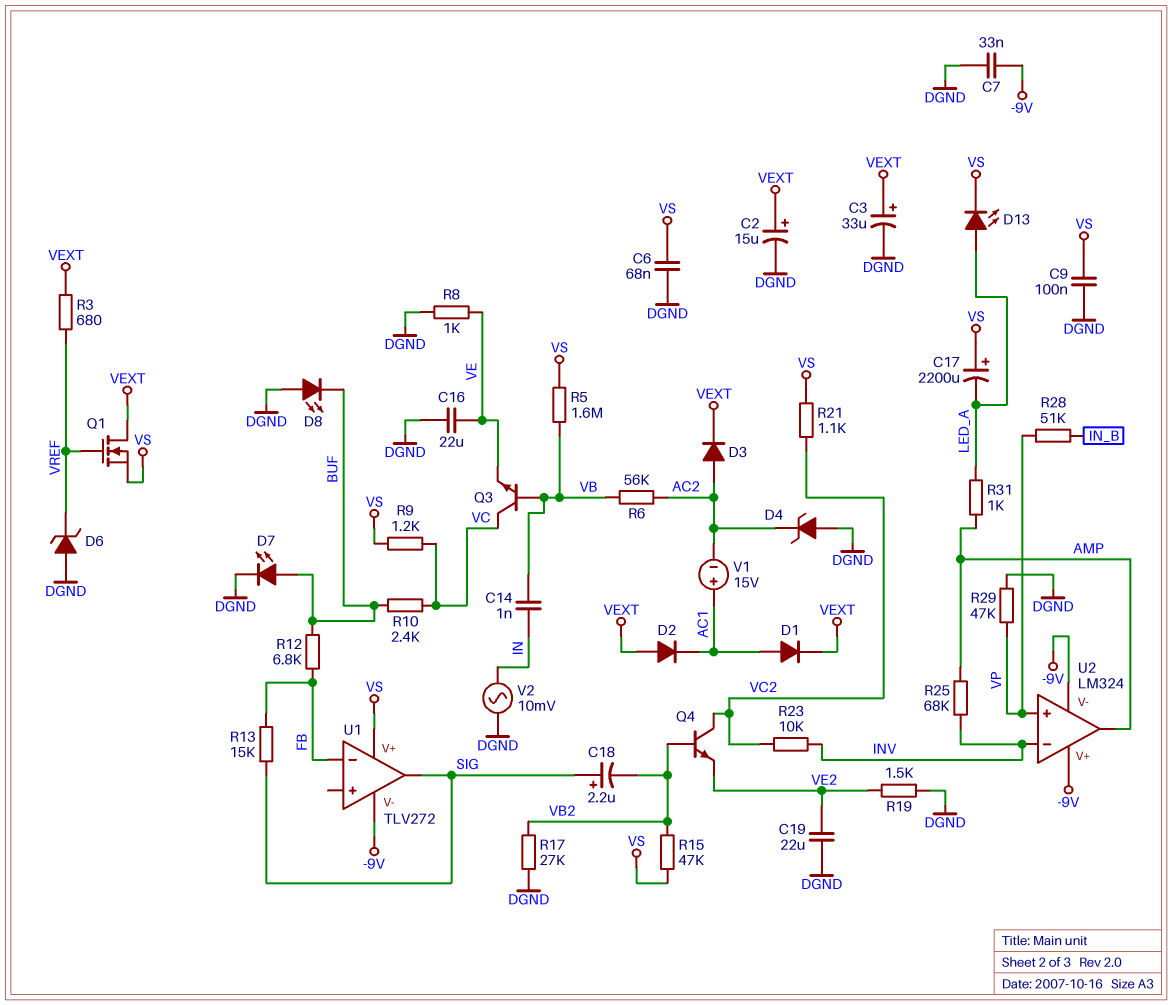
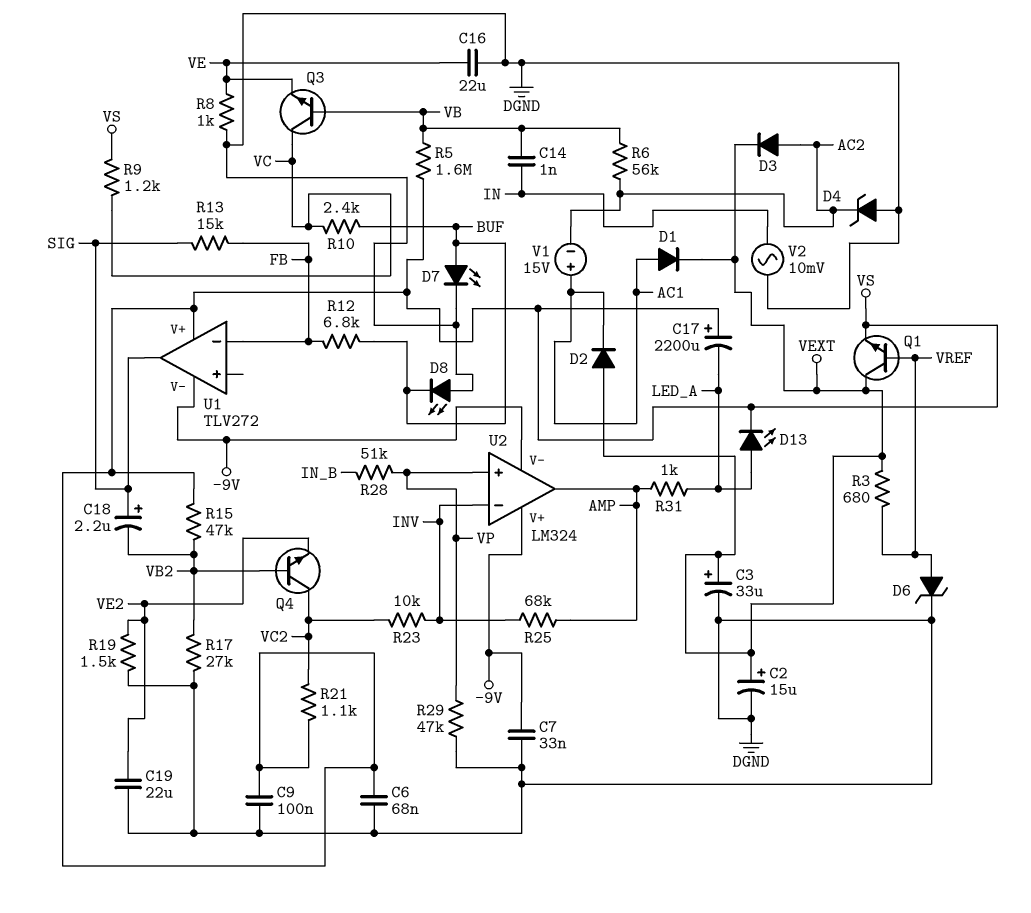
D6: zener (A DGND, K VREF) -> zener (A VREF, K DGND)
Q1: NMOS (G VREF, D VEXT, S VS) -> NPN (B VREF, C VEXT, E VS)

